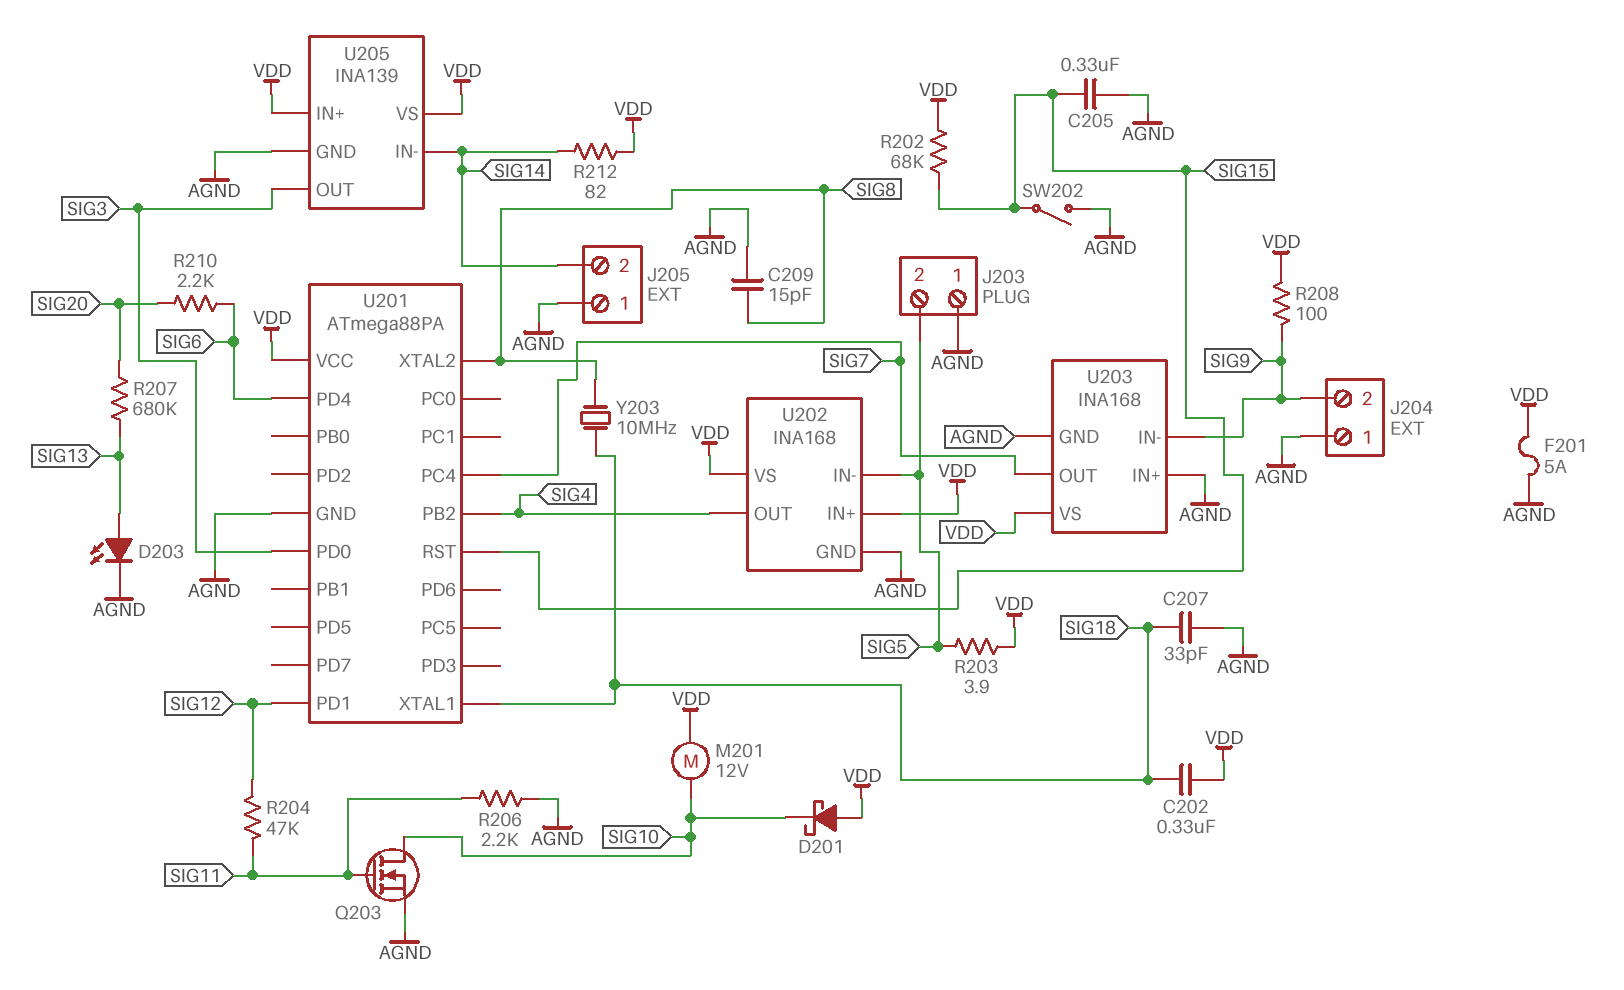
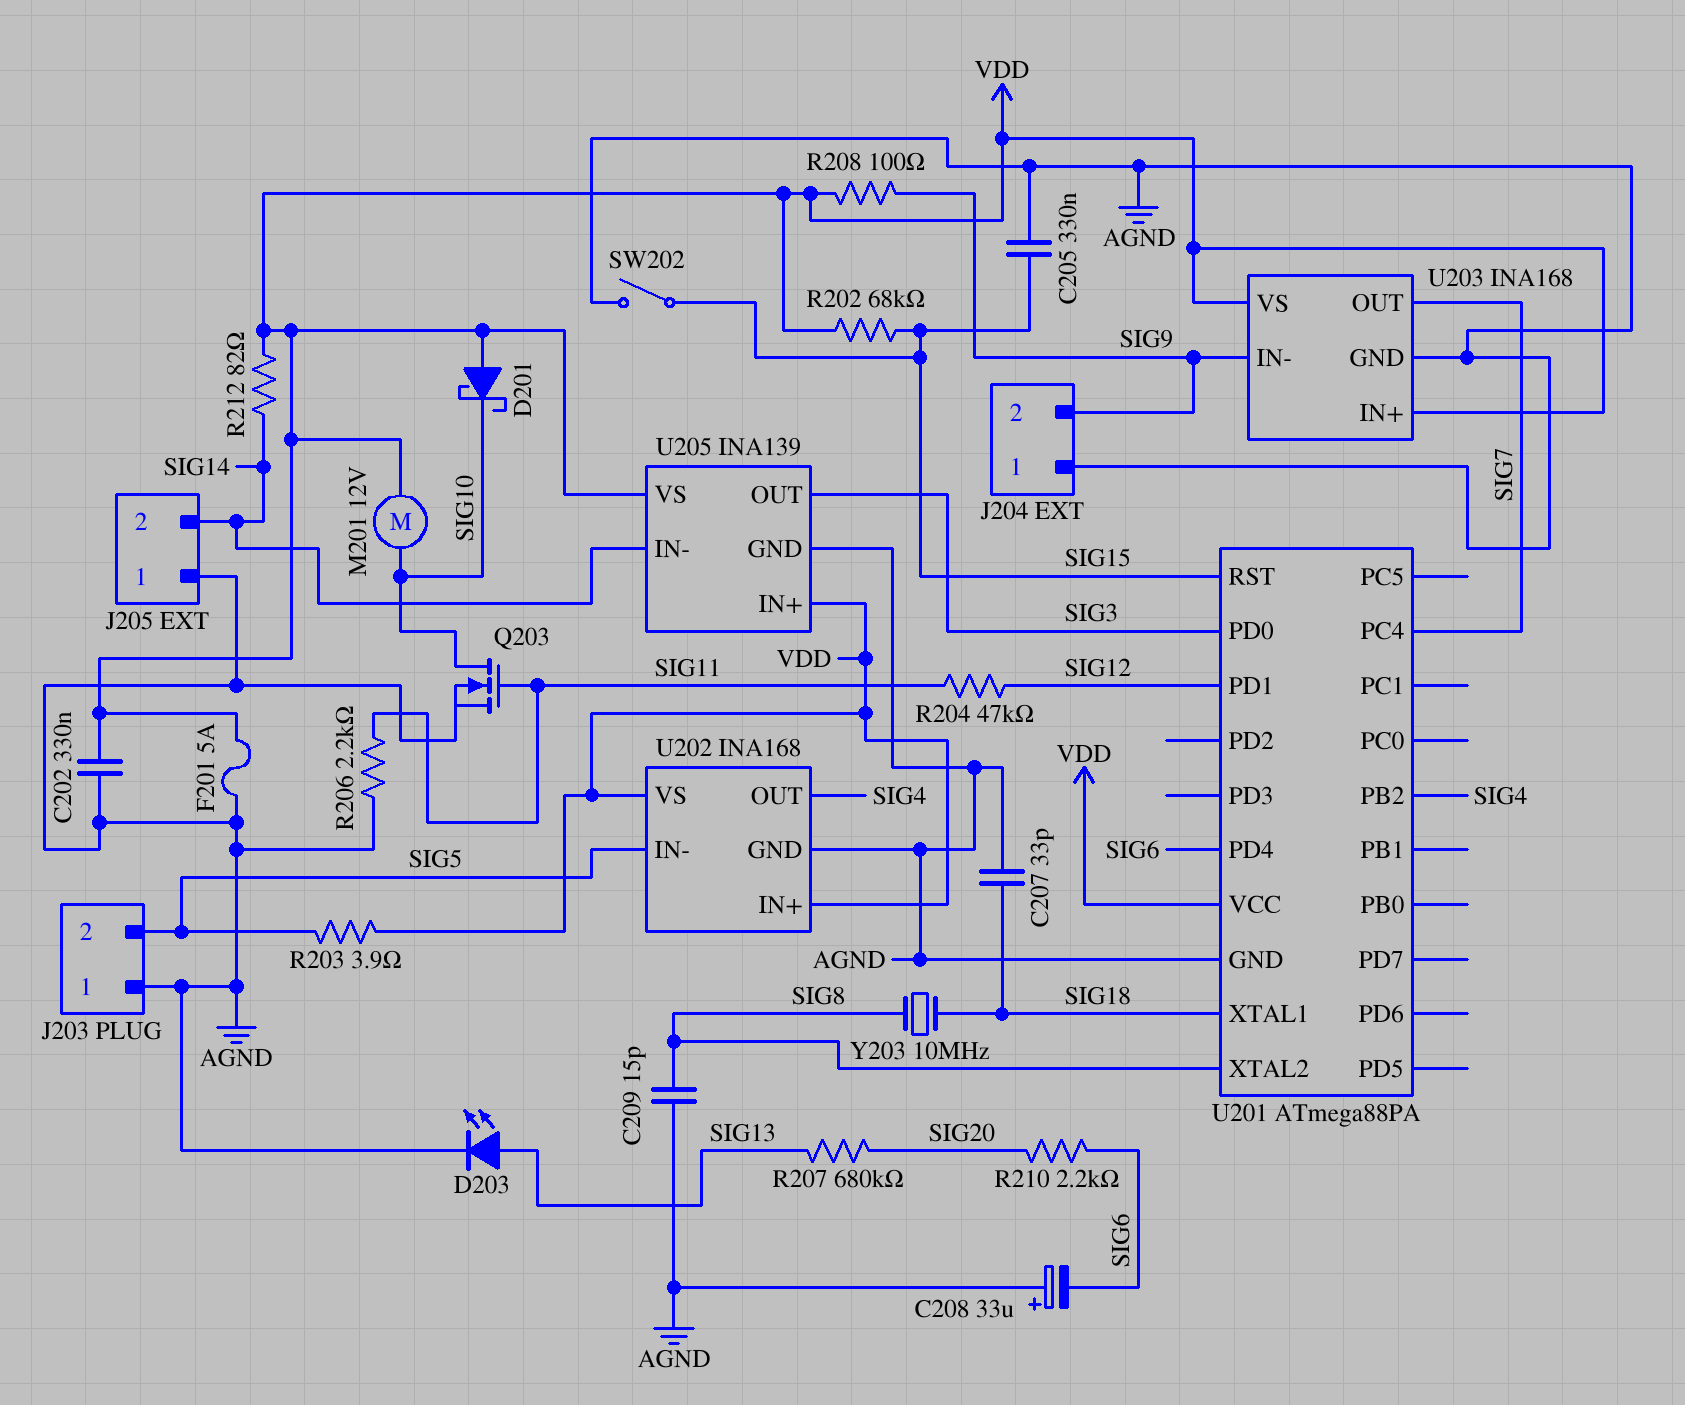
C202: 330nF (SIG18, VDD) -> 330nF (AGND, VDD)
C208: none -> 33uF (plus AGND, minus SIG6)
U203 pin IN+: AGND -> VDD

